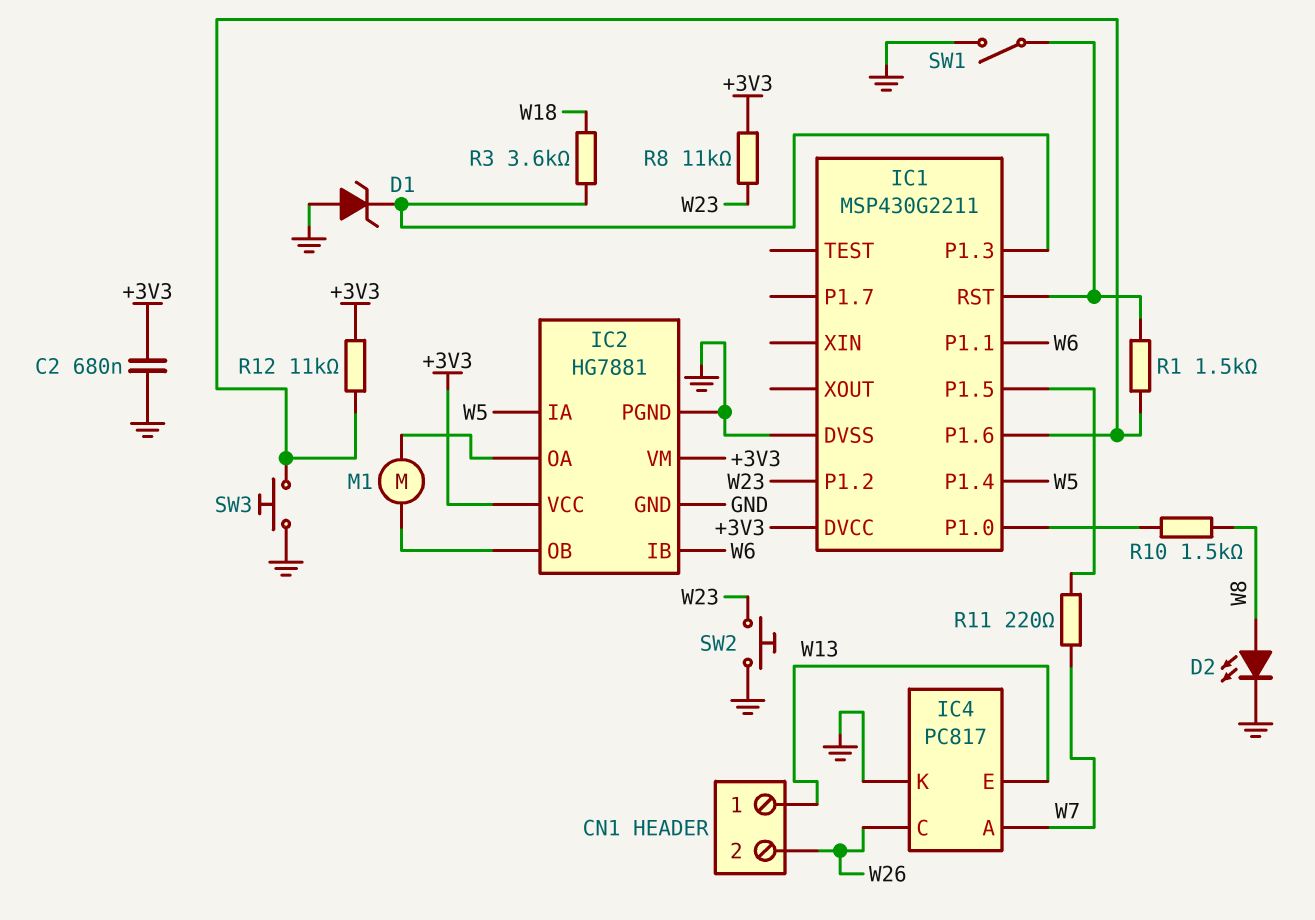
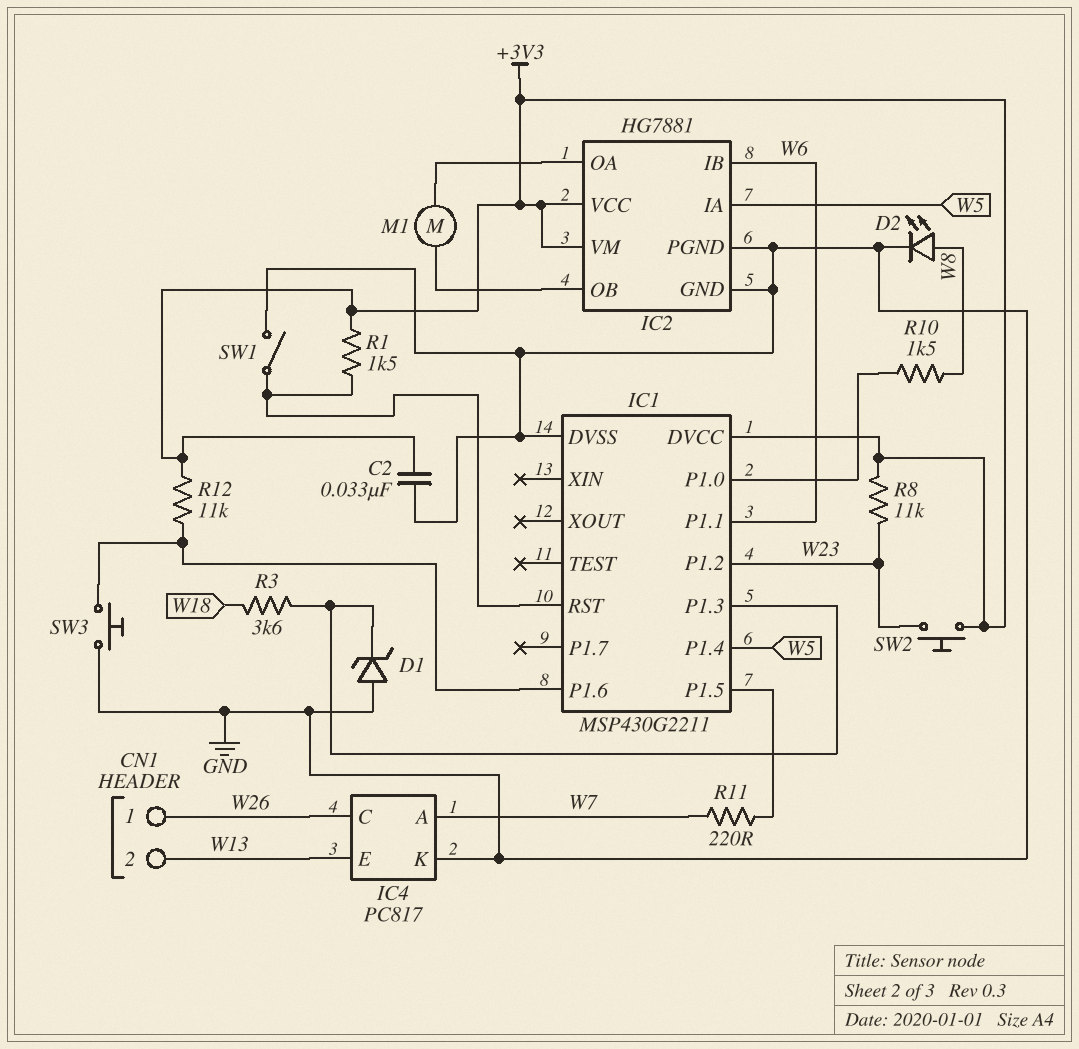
C2: 680nF (+3V3, GND) -> 33nF (+3V3, GND)
CN1 pin 1: W13 -> W26
CN1 pin 2: W26 -> W13
R1: 1.5k (IC1/P1.6, IC1/RST) -> 1.5k (+3V3, IC1/RST)
SW2: button (GND, W23) -> button (+3V3, W23)

